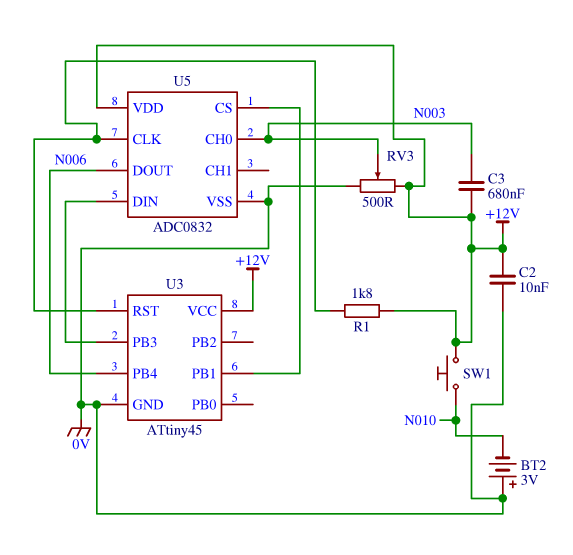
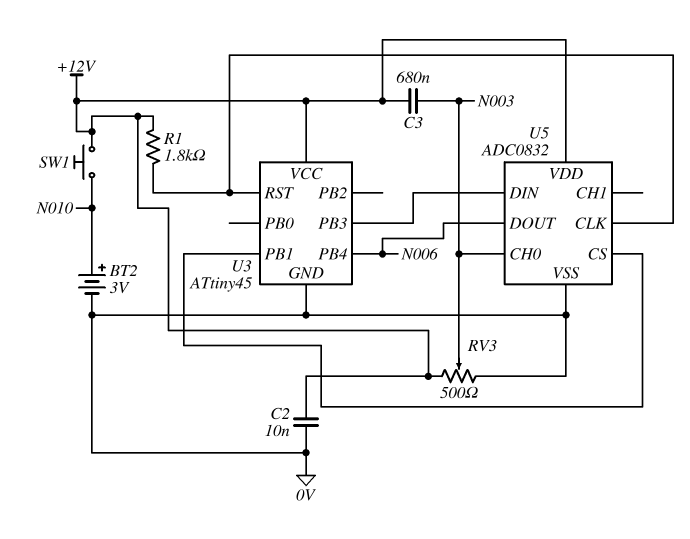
BT2: 3V (plus 0V, minus N010) -> 3V (plus N010, minus 0V)

